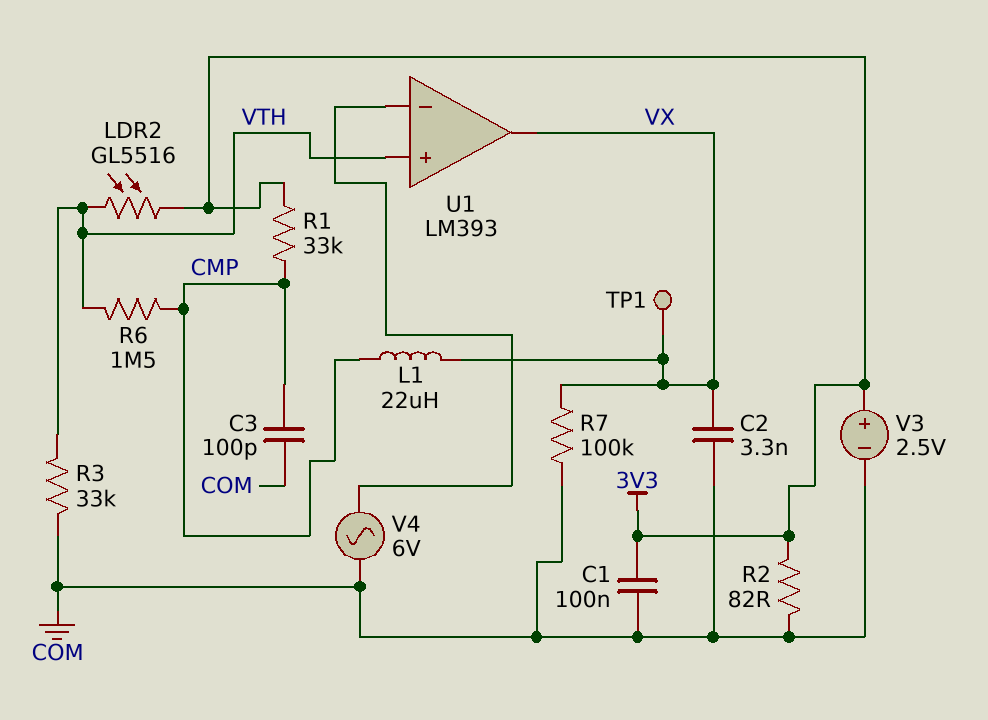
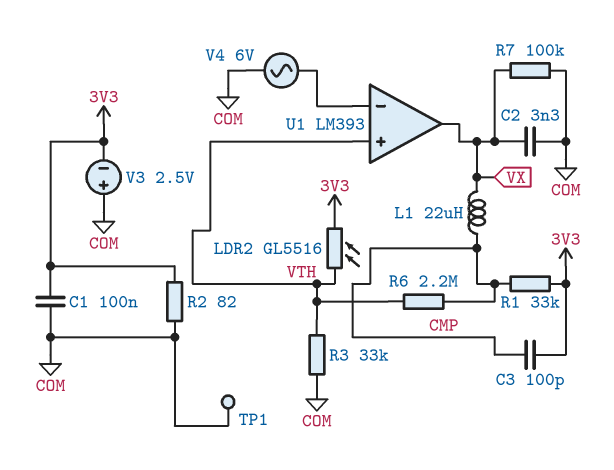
C3: 100pF (CMP, COM) -> 100pF (3V3, CMP)
R6: 1.5M (CMP, VTH) -> 2.2M (CMP, VTH)
TP1: test point (VX) -> test point (COM)
V3: 2.5V (plus 3V3, minus COM) -> 2.5V (plus COM, minus 3V3)

